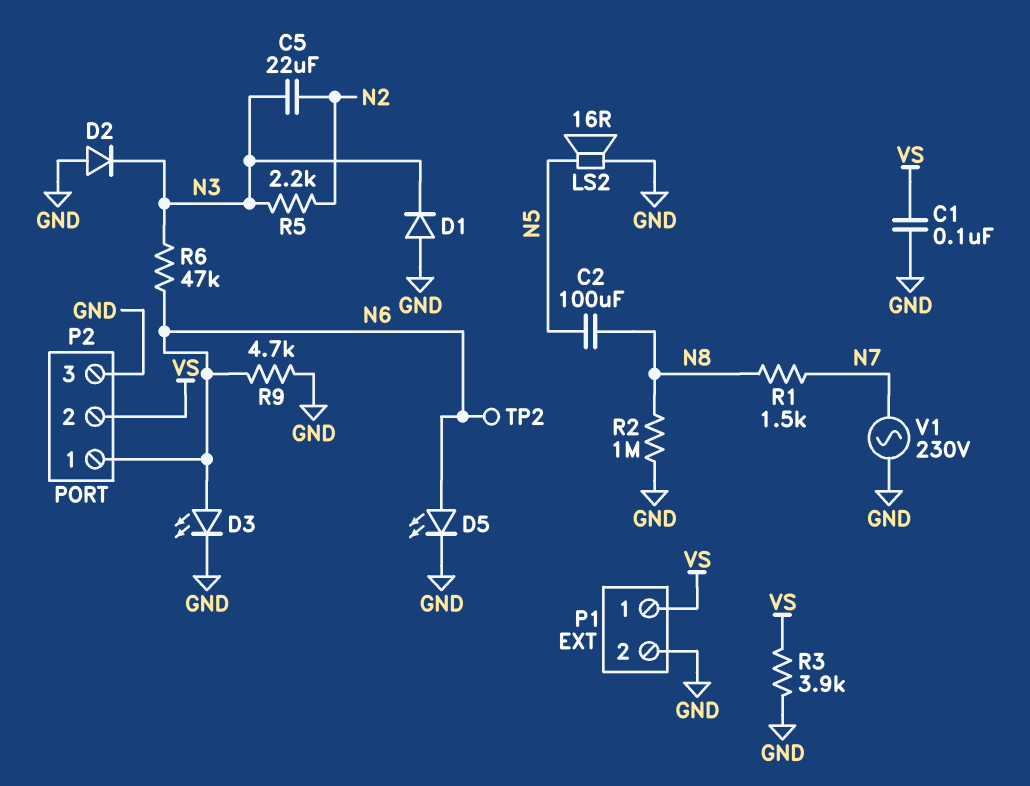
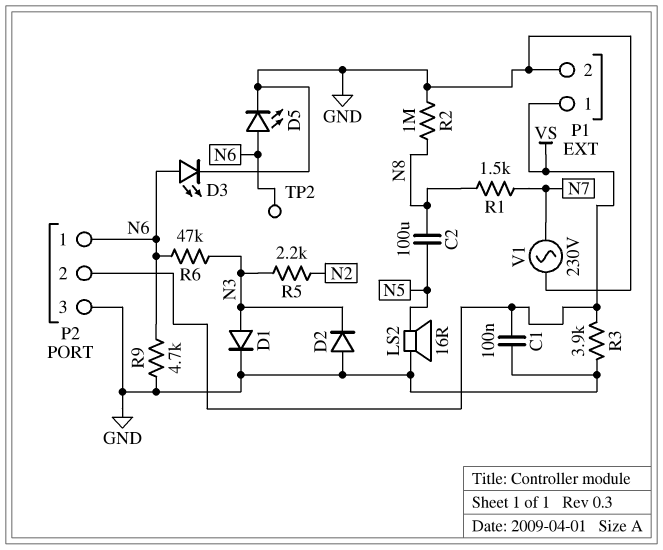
C5: 22uF (N2, N3) -> none
D1: diode (A GND, K N3) -> diode (A N3, K GND)

